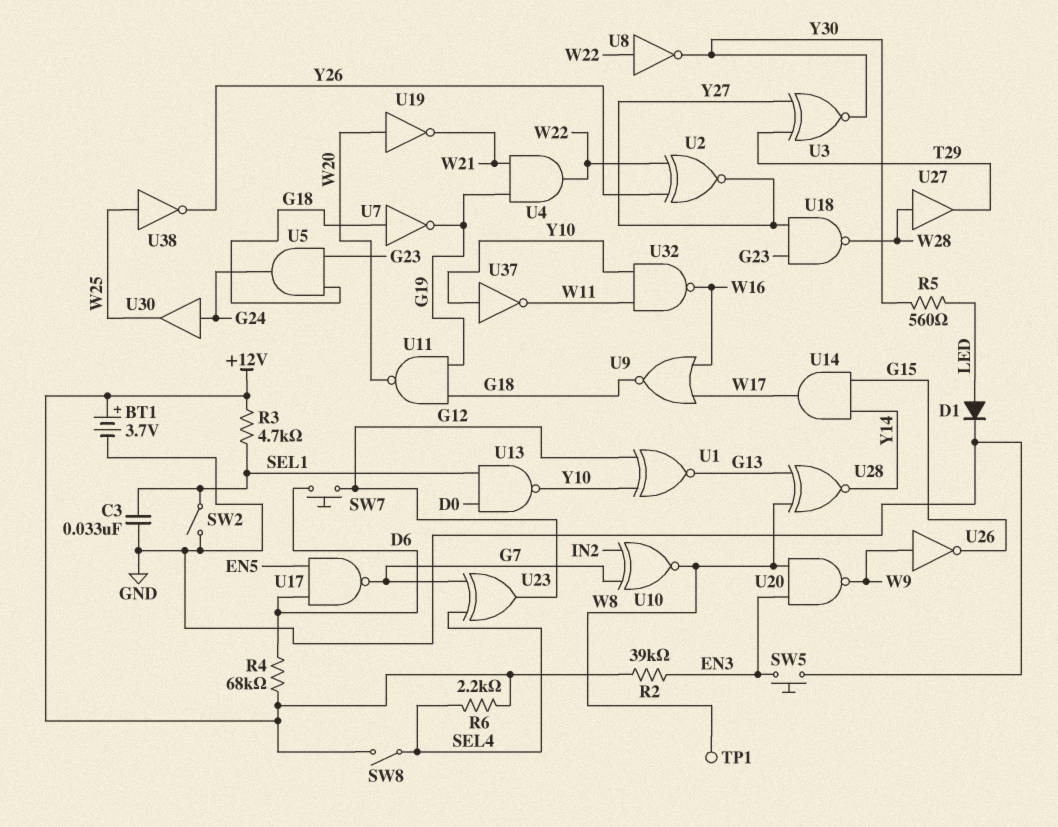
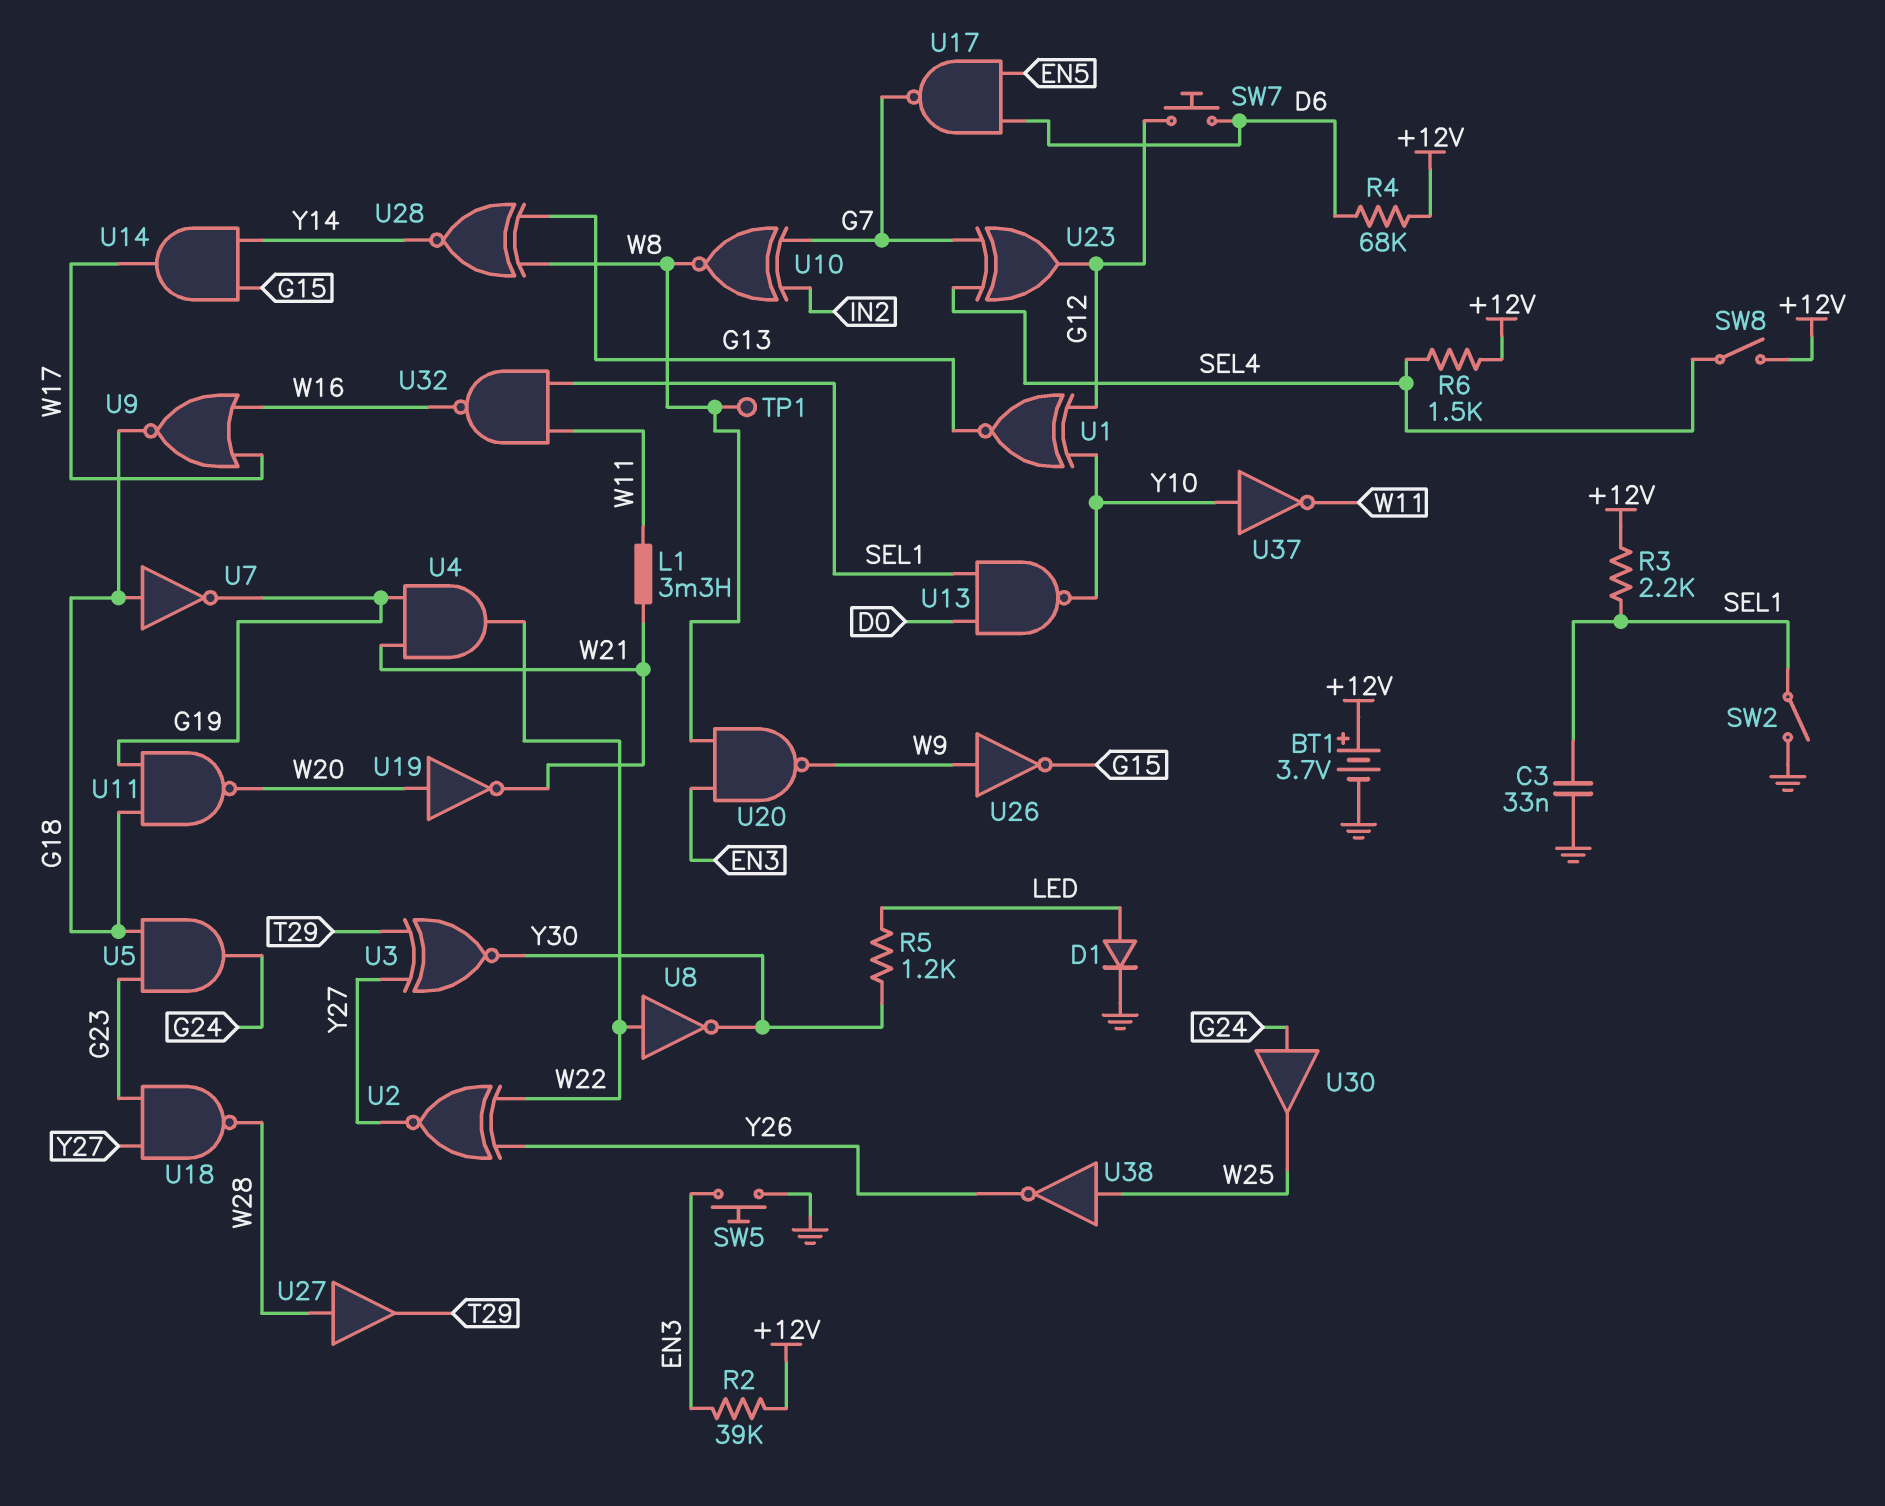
L1: none -> 3.3mH (W11, W21)
R3: 4.7k (+12V, SEL1) -> 2.2k (+12V, SEL1)
R5: 560 (LED, Y30) -> 1.2k (LED, Y30)
R6: 2.2k (+12V, SEL4) -> 1.5k (+12V, SEL4)
U32: NAND (in W11, in Y10, out W16) -> NAND (in SEL1, in W11, out W16)

